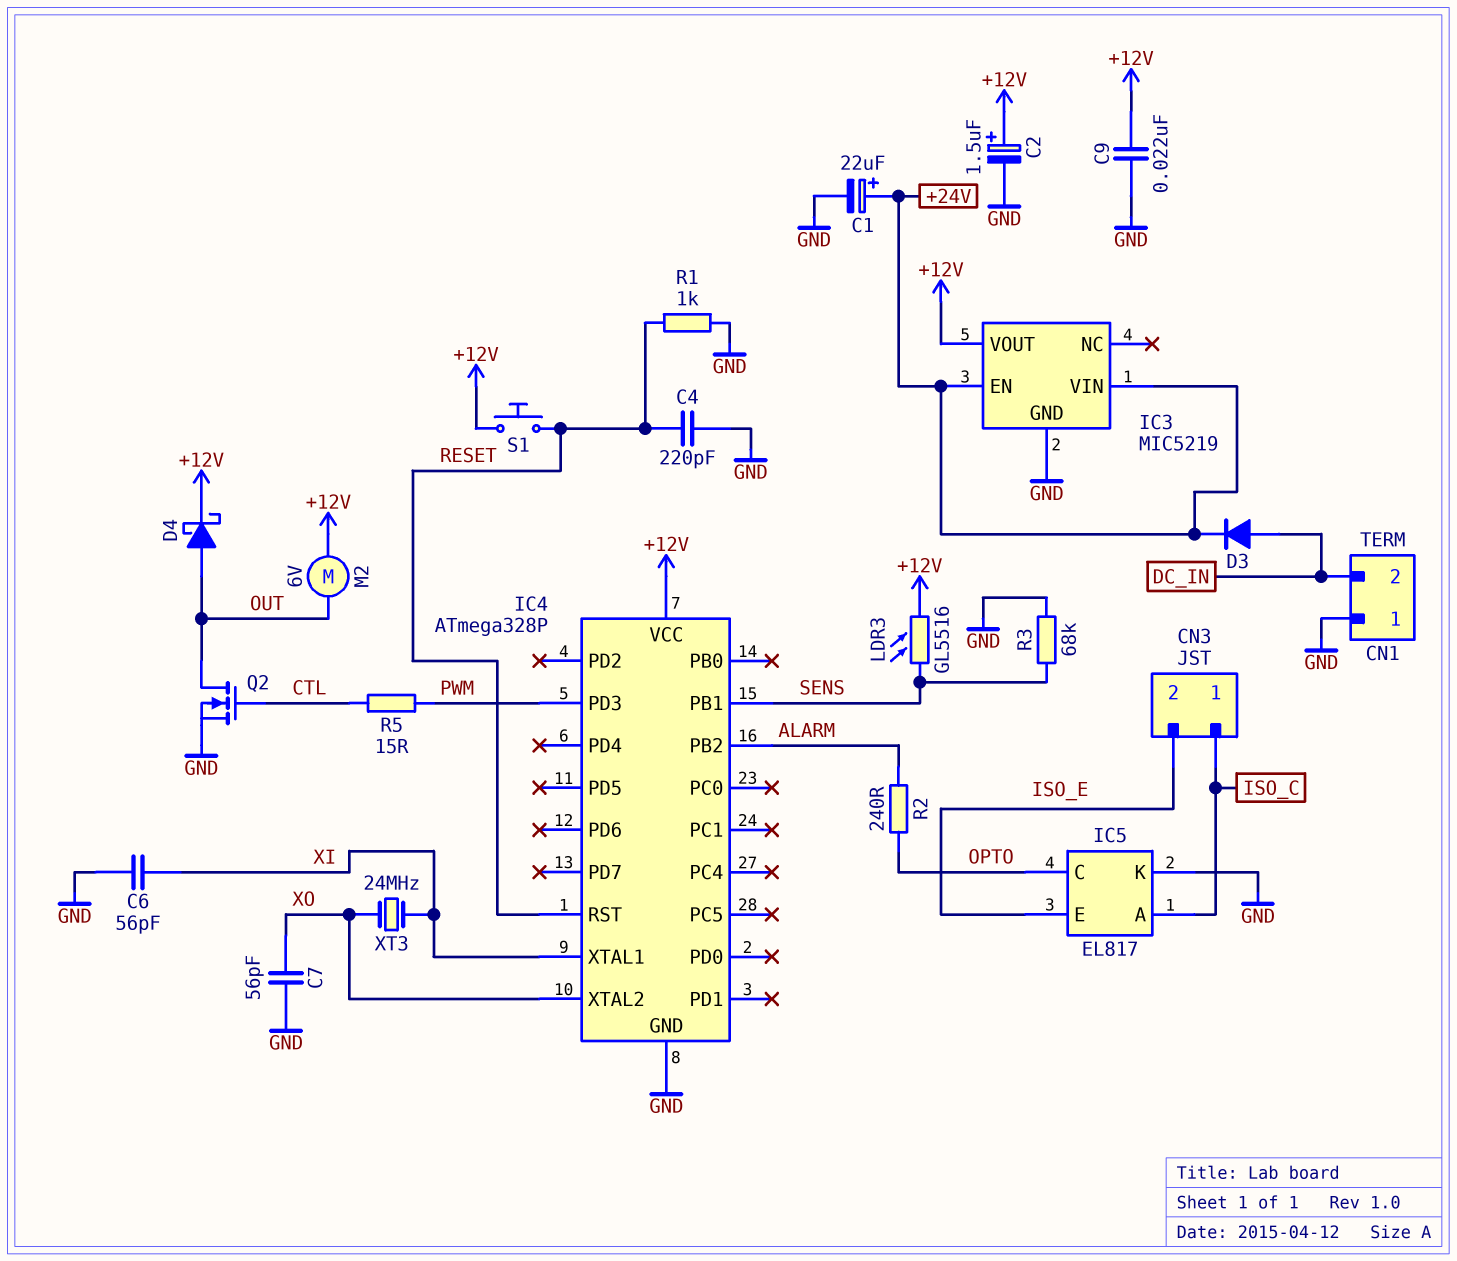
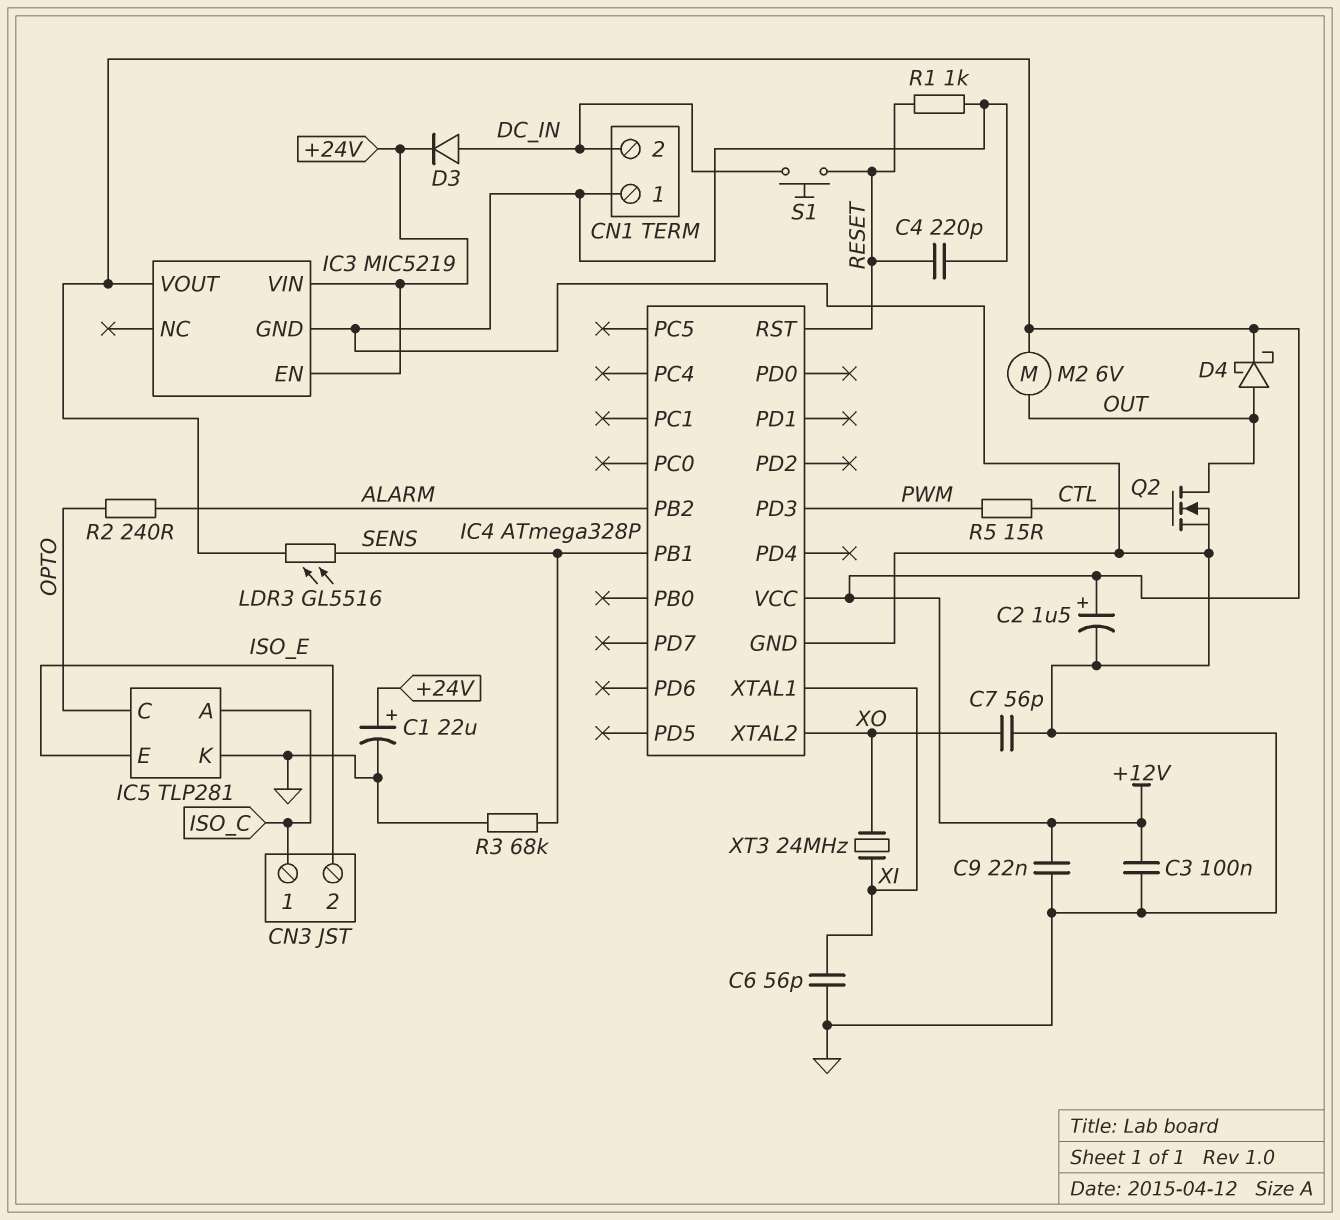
C3: none -> 100nF (+12V, GND)
IC5: EL817 -> TLP281
S1: button (+12V, RESET) -> button (DC_IN, RESET)

